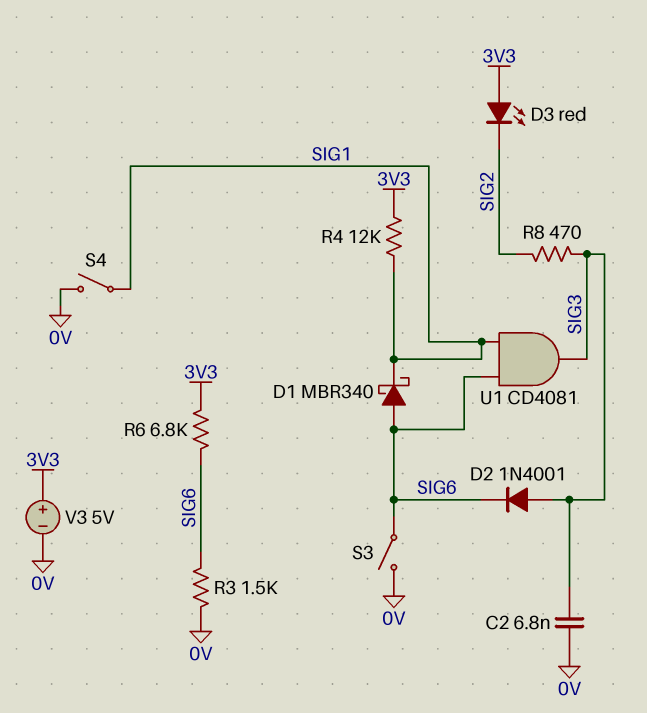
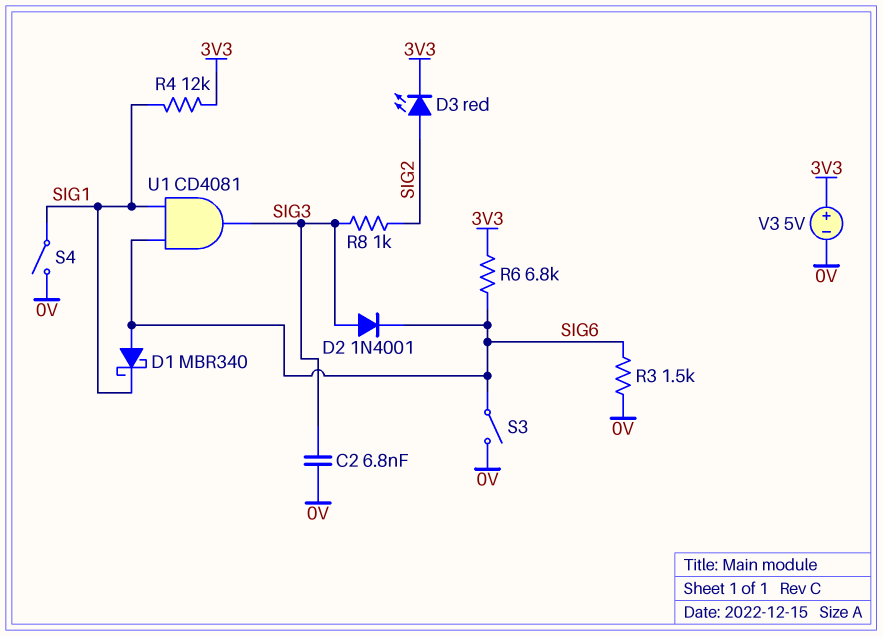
D3: LED red (A 3V3, K SIG2) -> LED red (A SIG2, K 3V3)
R8: 470 (SIG2, SIG3) -> 1k (SIG2, SIG3)

